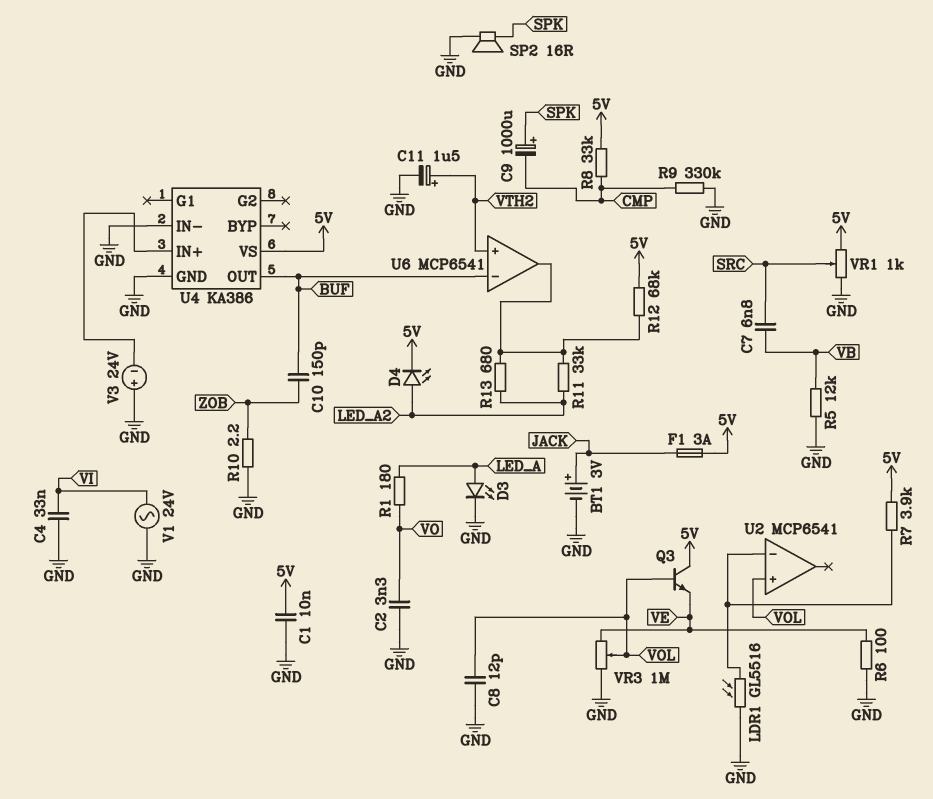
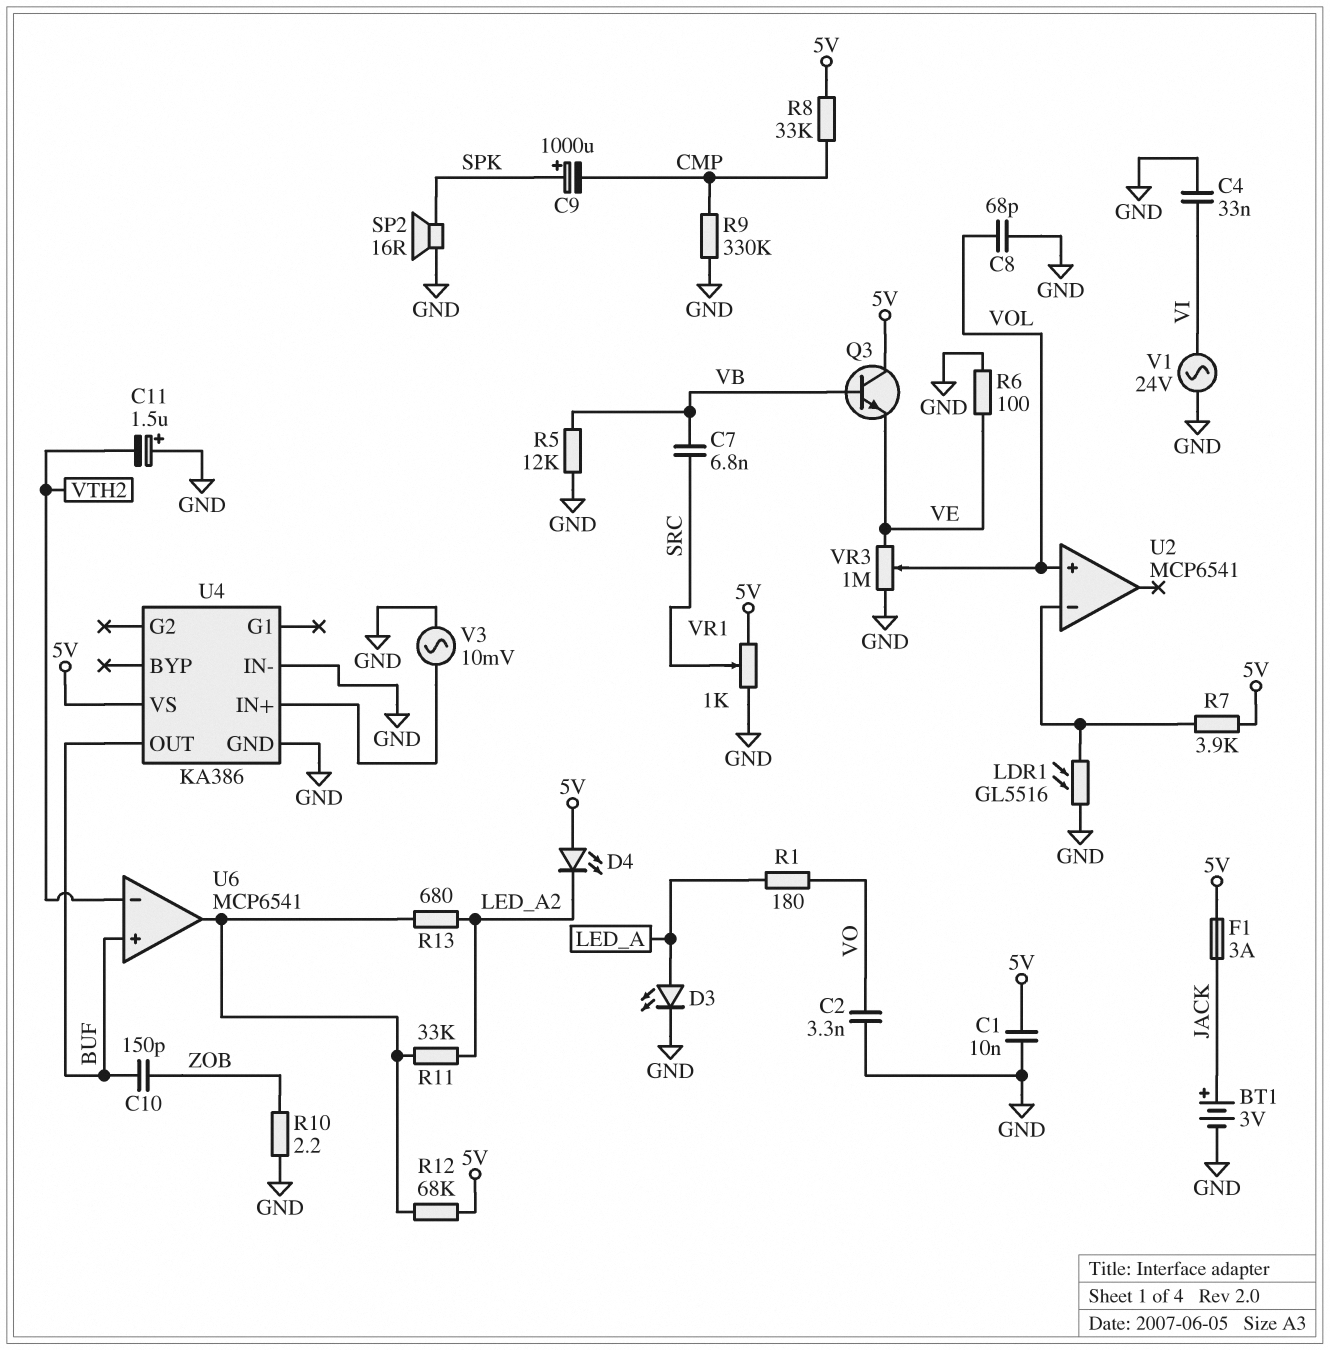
C8: 12pF (GND, VOL) -> 68pF (GND, VOL)
C11: 1.5uF (plus VTH2, minus GND) -> 1.5uF (plus GND, minus VTH2)
D4: LED (A LED_A2, K 5V) -> LED (A 5V, K LED_A2)
Q3: NPN (B VOL, C 5V, E VE) -> NPN (B VB, C 5V, E VE)
U6 pin in+: VTH2 -> BUF
U6 pin in-: BUF -> VTH2
V3: 24V (plus GND, minus U4/IN+) -> AC 10mV (GND, U4/IN+)

